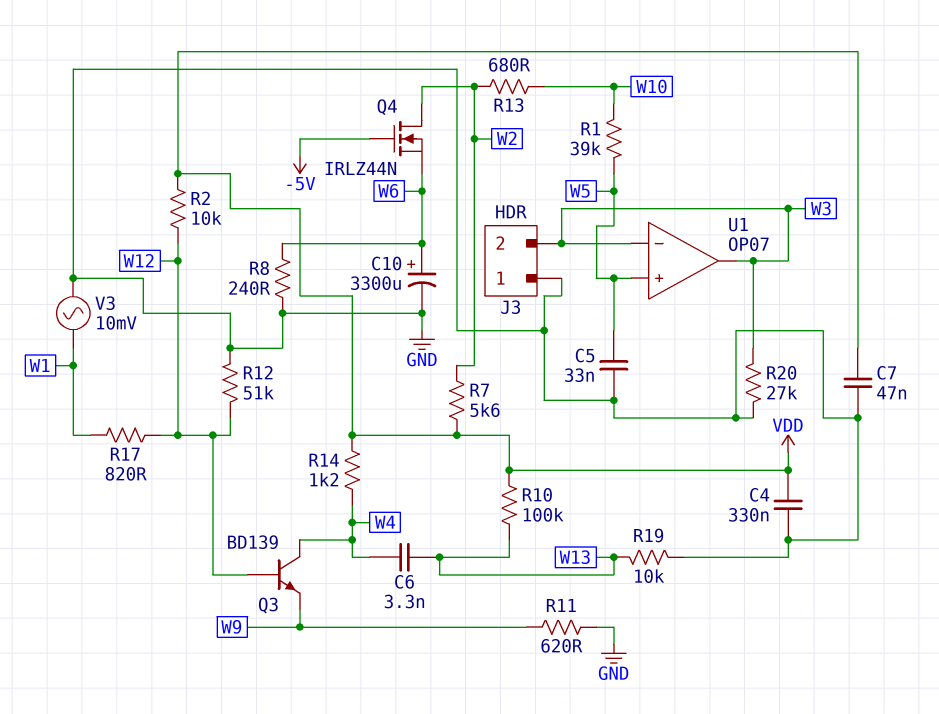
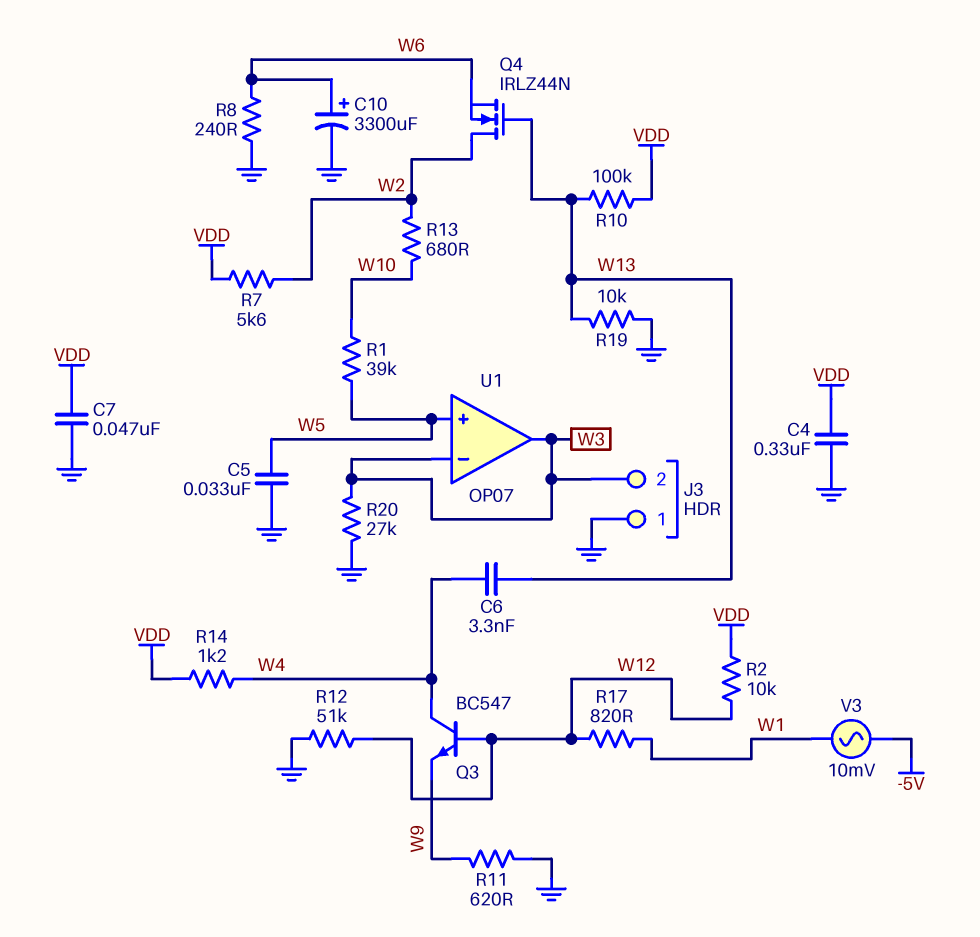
Q3: NPN BD139 (B W12, C W4, E W9) -> NPN BC547 (B W12, C W4, E W9)
Q4: NMOS IRLZ44N (G -5V, D W2, S W6) -> NMOS IRLZ44N (G W13, D W2, S W6)
V3: AC 10mV (GND, W1) -> AC 10mV (-5V, W1)

